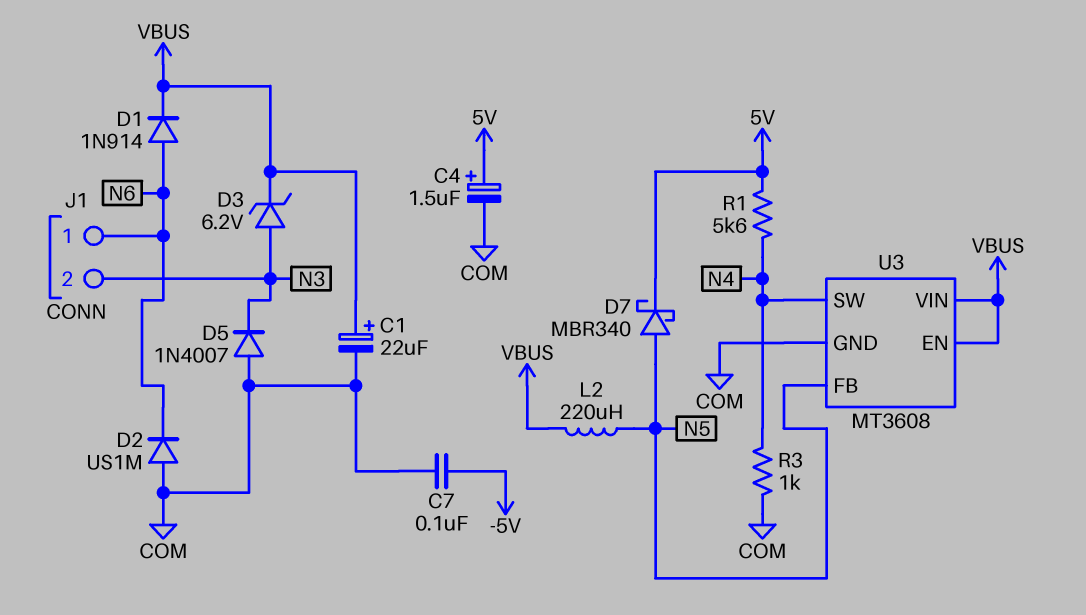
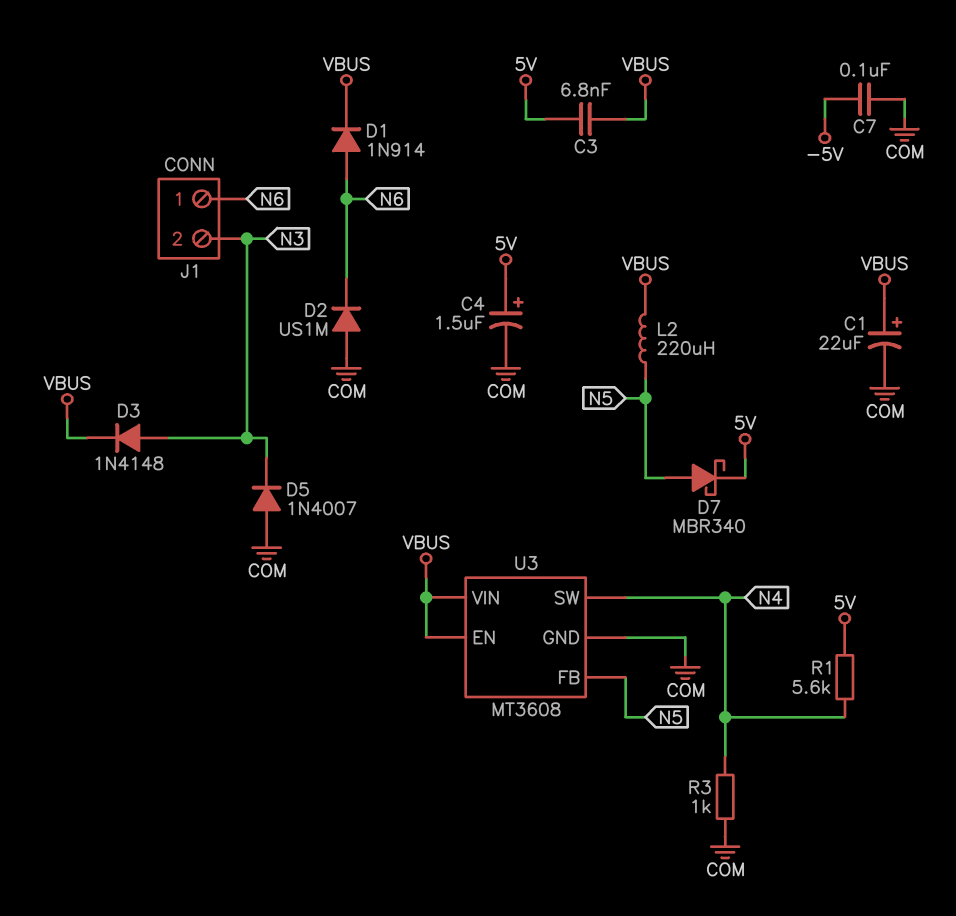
C3: none -> 6.8nF (5V, VBUS)
D3: zener 6.2V (A N3, K VBUS) -> diode 1N4148 (A N3, K VBUS)

